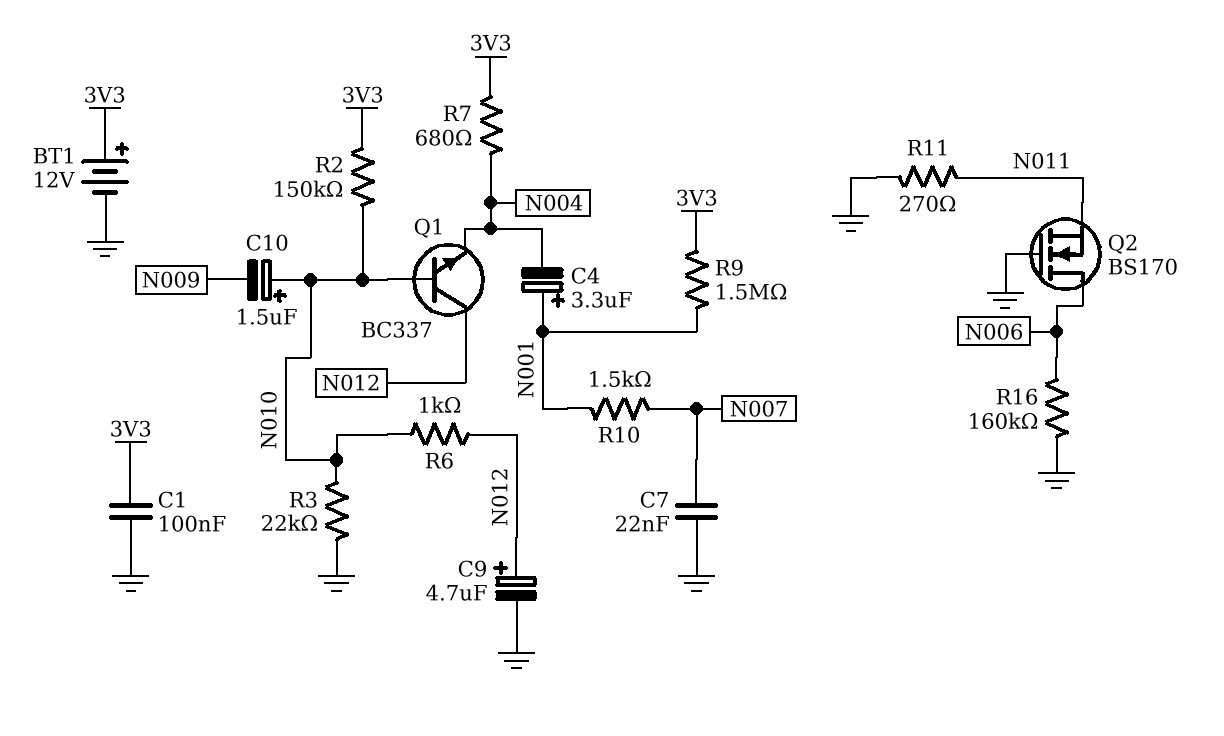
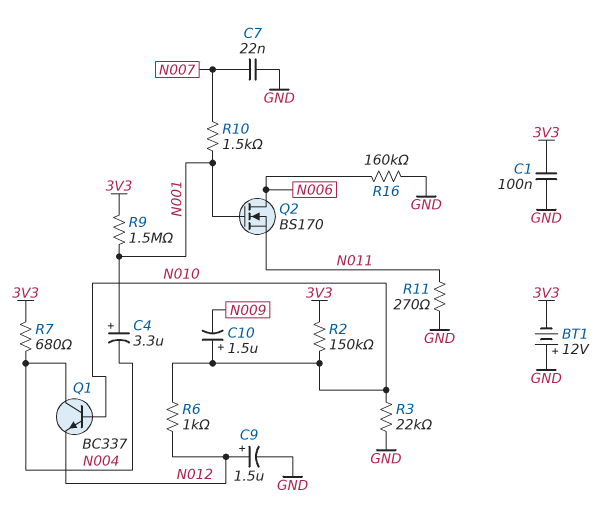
BT1: 12V (plus 3V3, minus GND) -> 12V (plus GND, minus 3V3)
C9: 4.7uF (plus N012, minus GND) -> 1.5uF (plus N012, minus GND)
Q1: NPN BC337 (B N010, C N012, E N004) -> NPN BC337 (B N010, C N004, E N012)
Q2: NMOS BS170 (G GND, D N006, S N011) -> NMOS BS170 (G N001, D N006, S N011)

